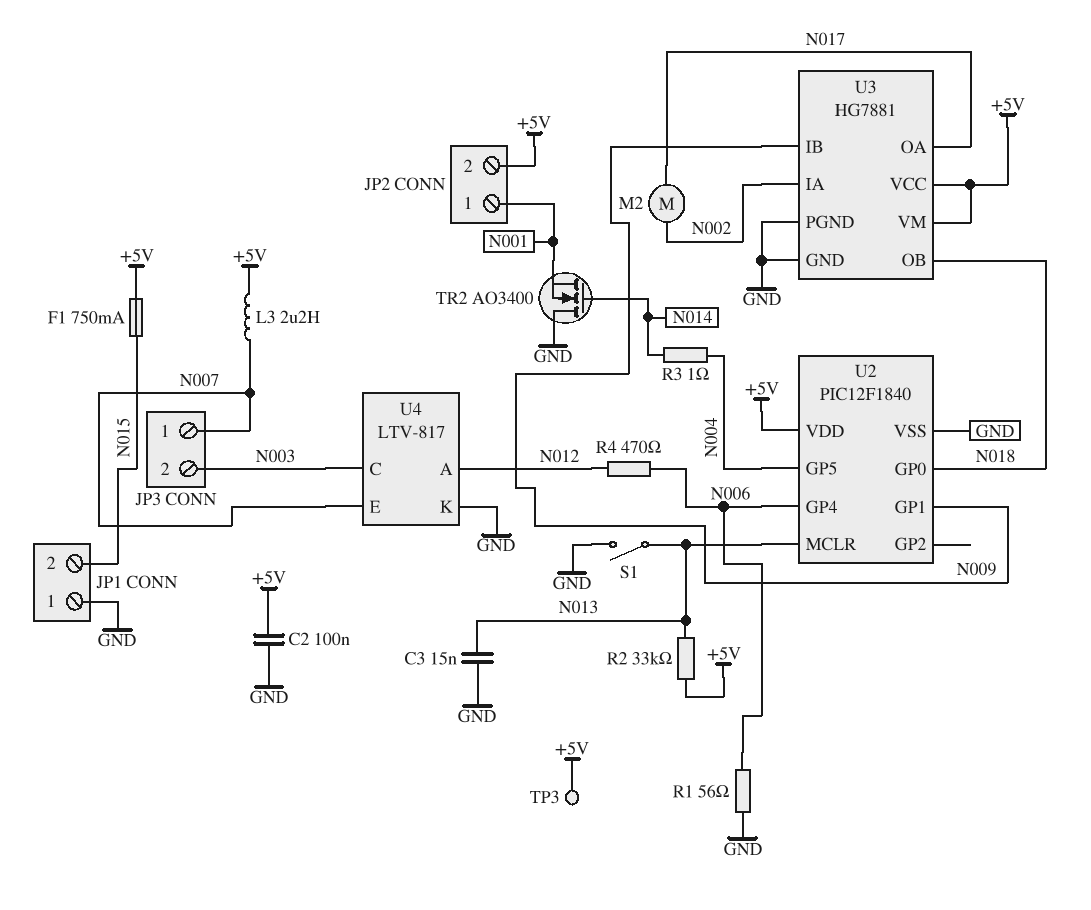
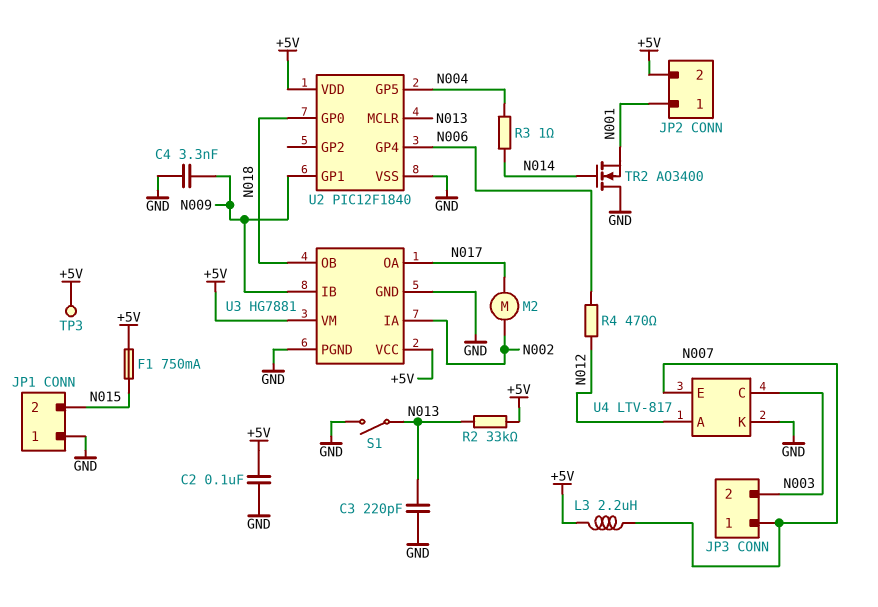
C3: 15nF (GND, N013) -> 220pF (GND, N013)
C4: none -> 3.3nF (GND, N009)
R1: 56 (GND, N006) -> none

